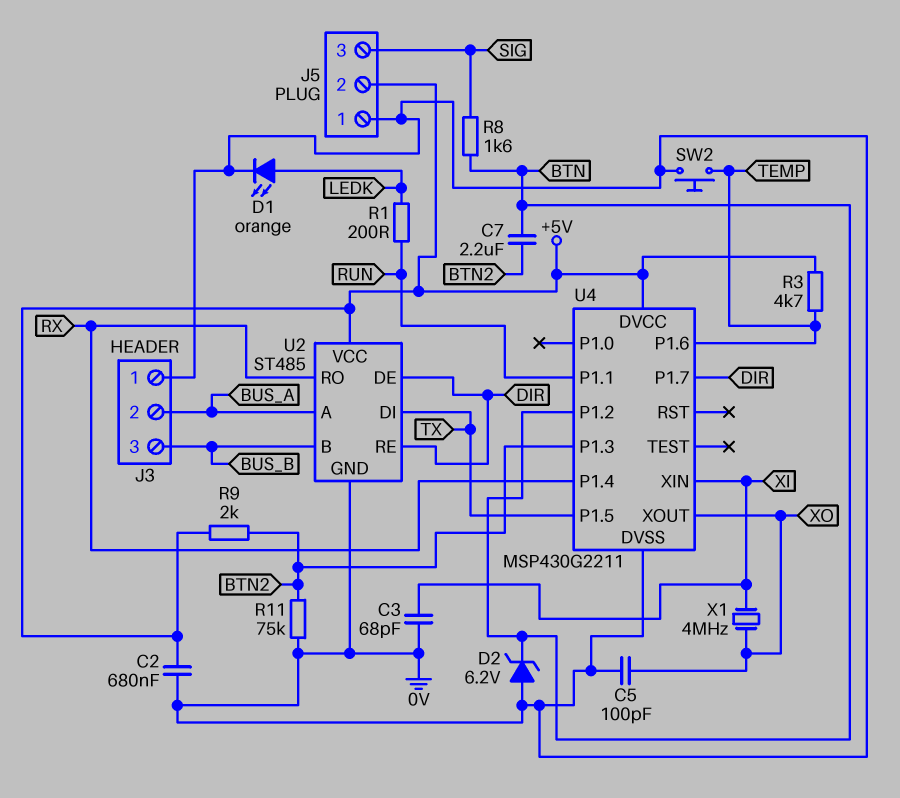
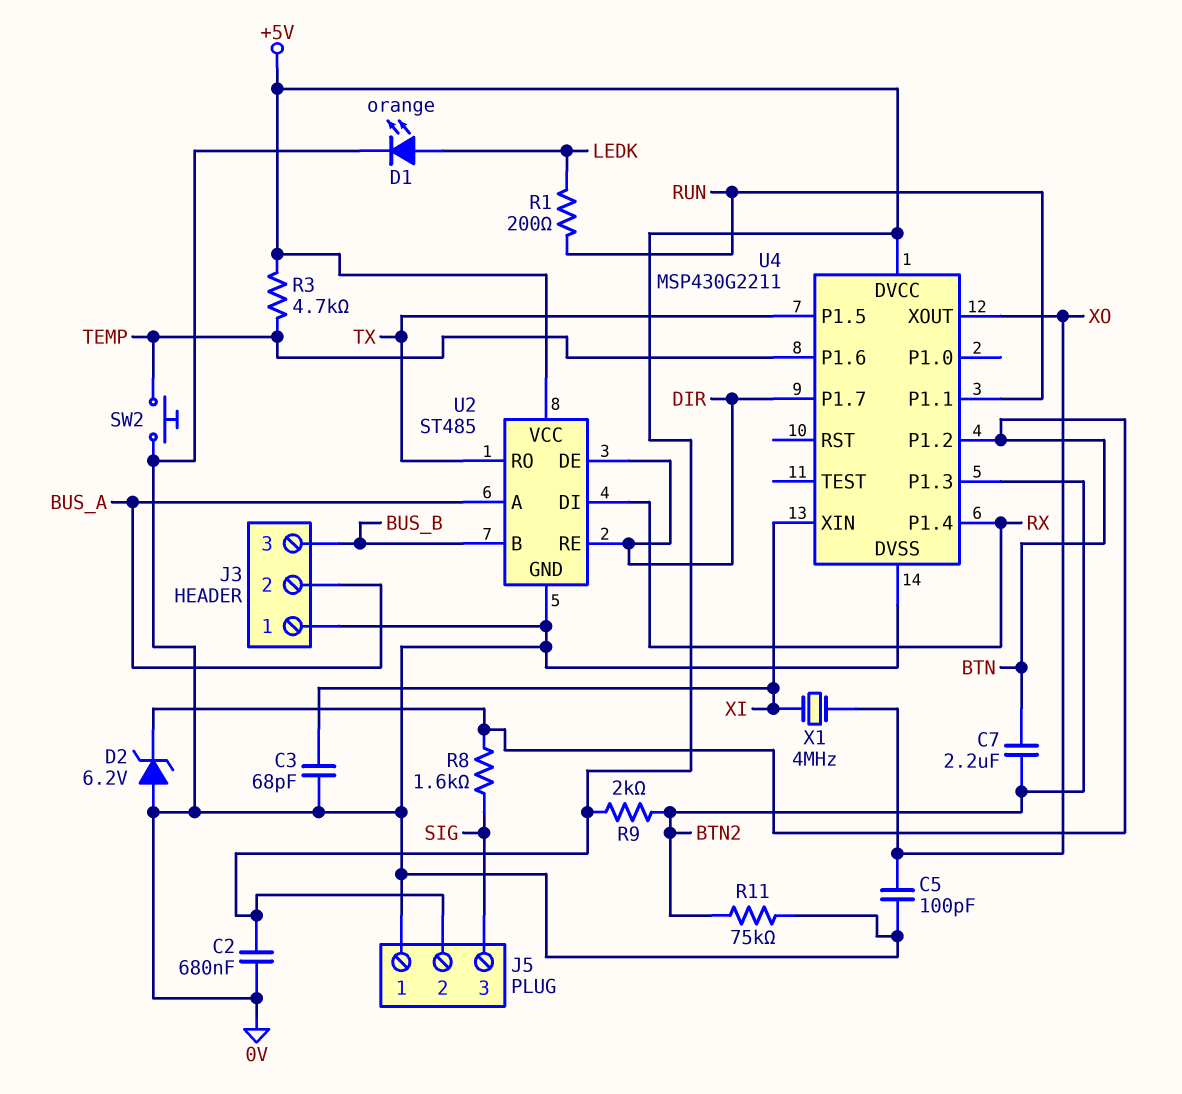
U2 pin DI: TX -> RX
U2 pin RO: RX -> TX

